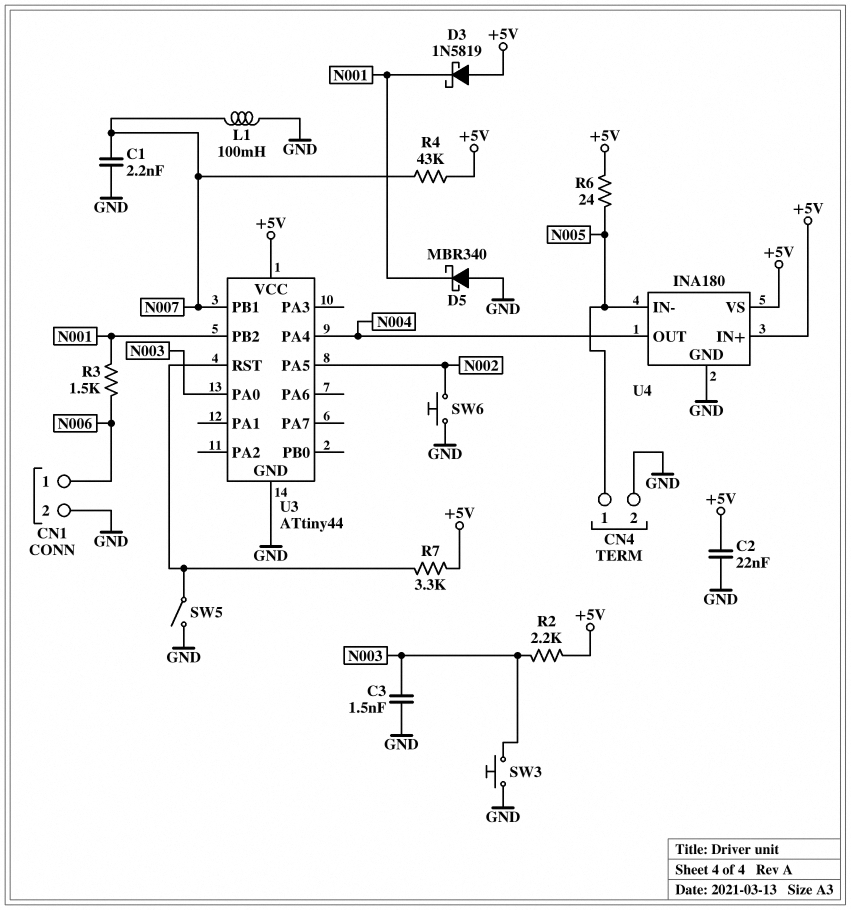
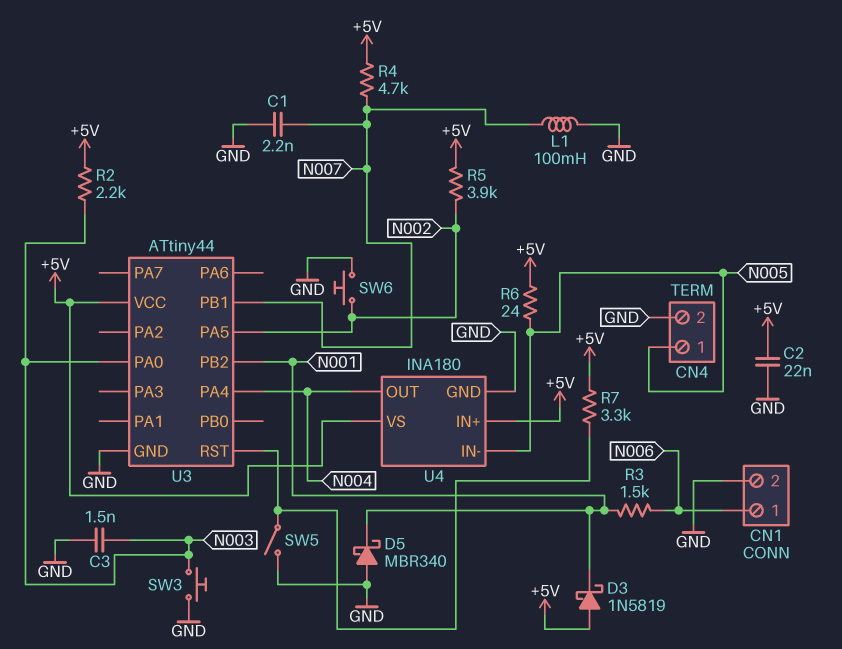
R4: 43k (+5V, N007) -> 4.7k (+5V, N007)
R5: none -> 3.9k (+5V, N002)

